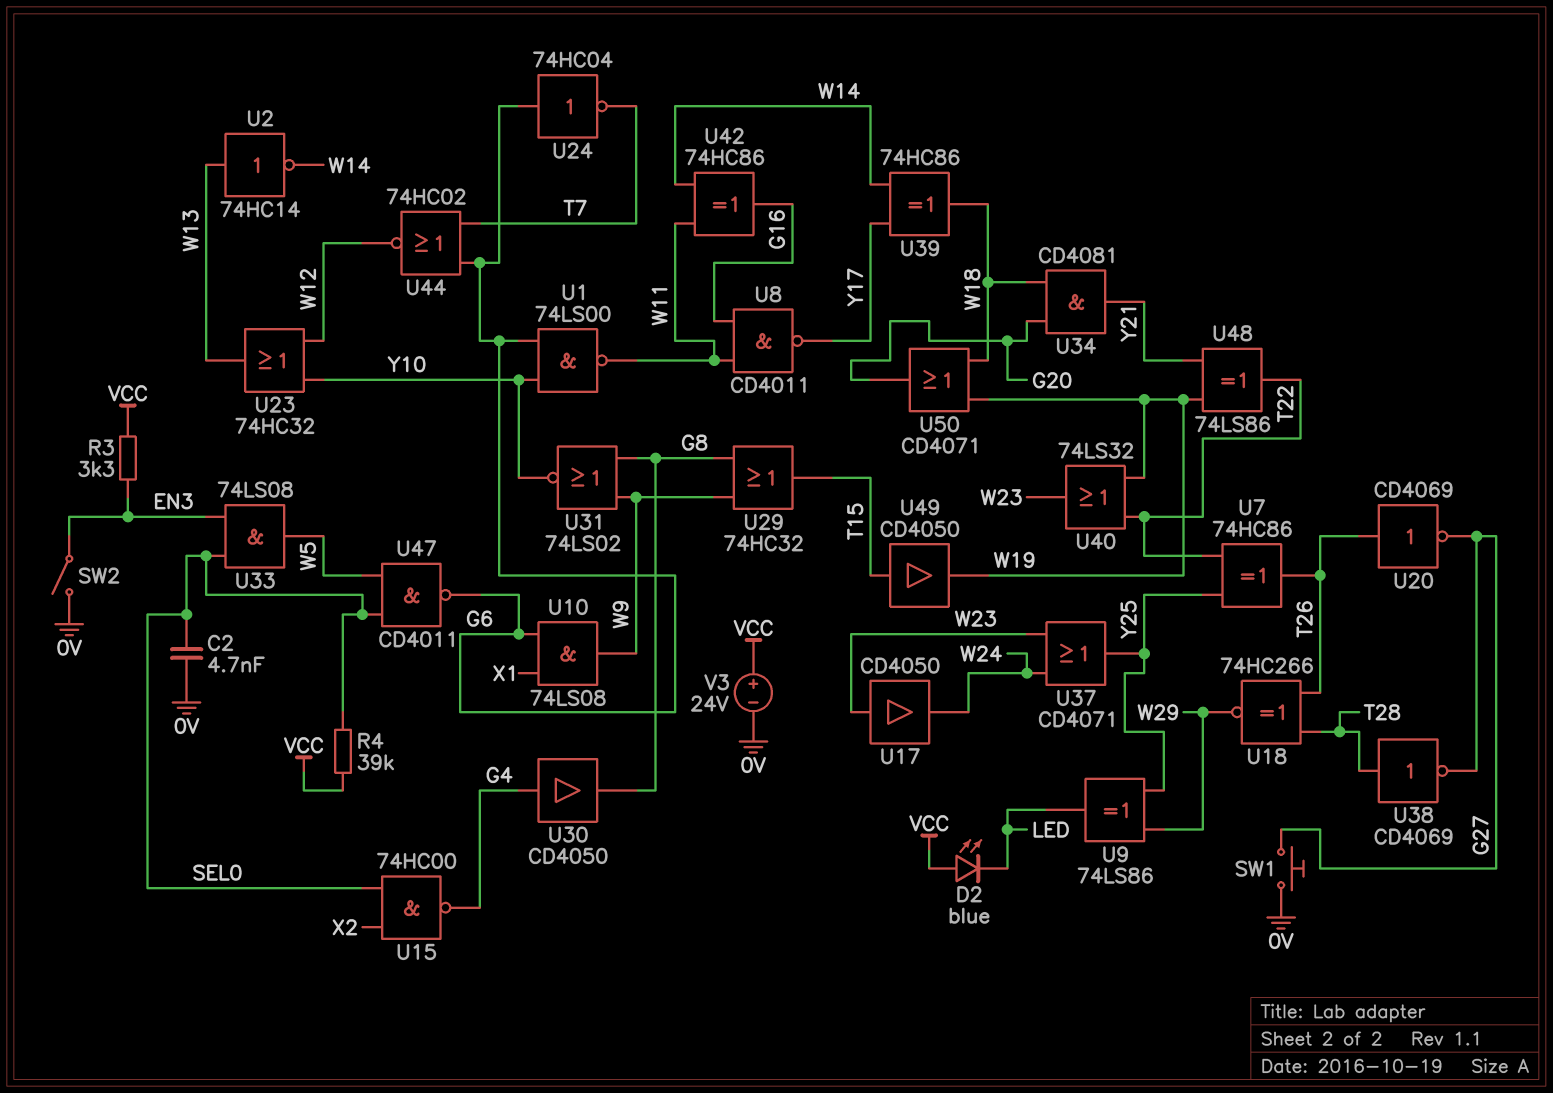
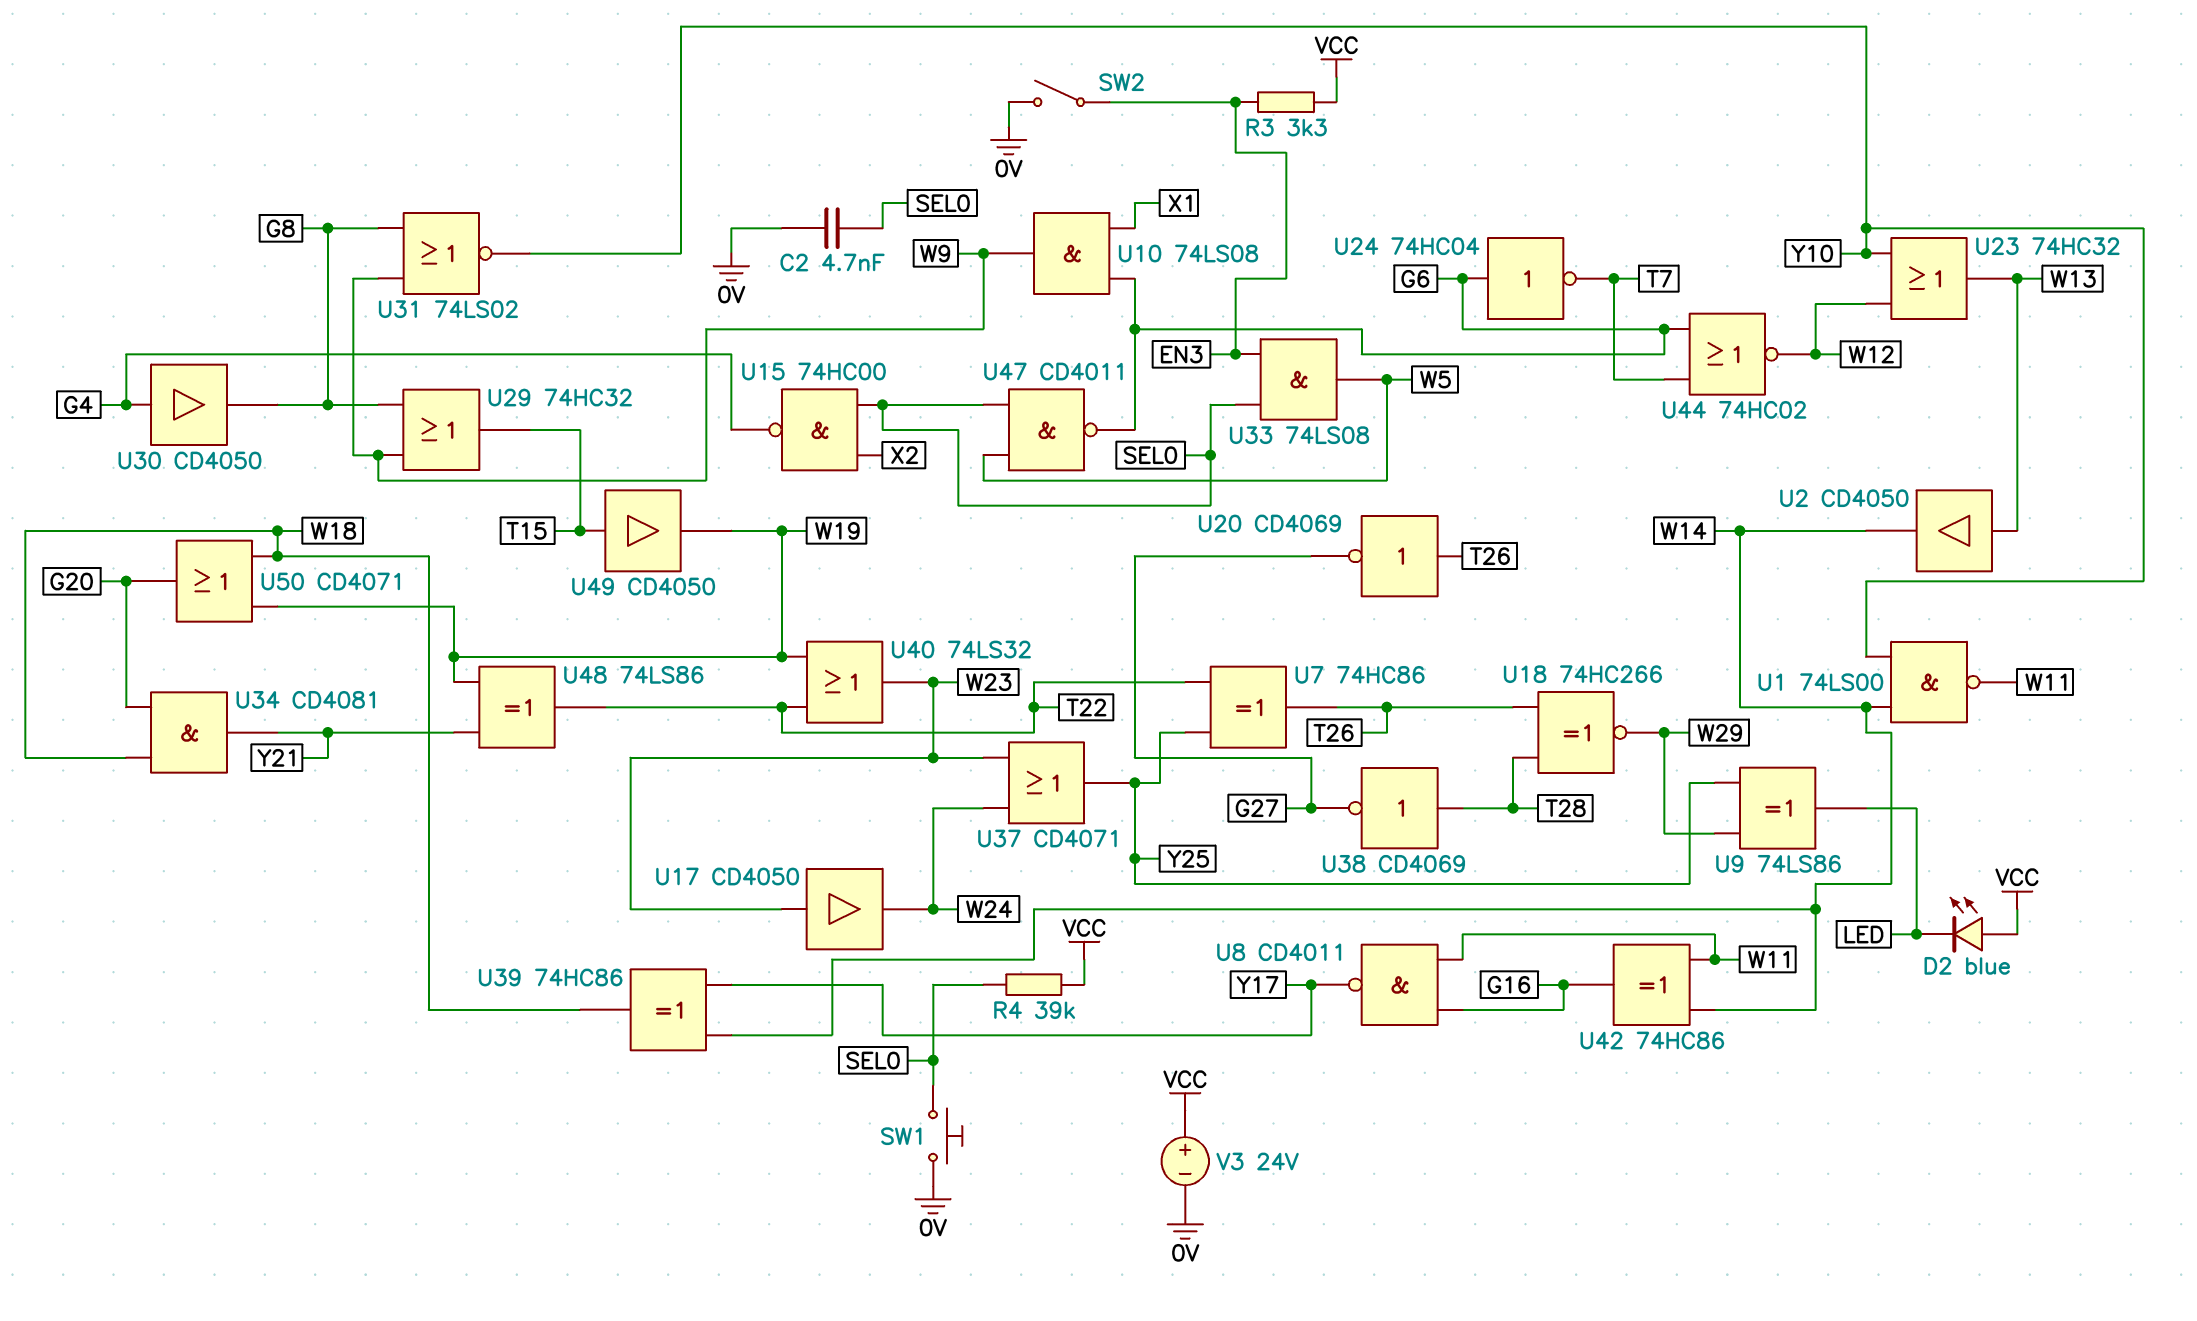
SW1: button (0V, G27) -> button (0V, SEL0)
U1: NAND 74LS00 (in G6, in Y10, out W11) -> NAND 74LS00 (in W14, in Y10, out W11)
U2: NOT 74HC14 (in W13, out W14) -> buffer CD4050 (in W13, out W14)

